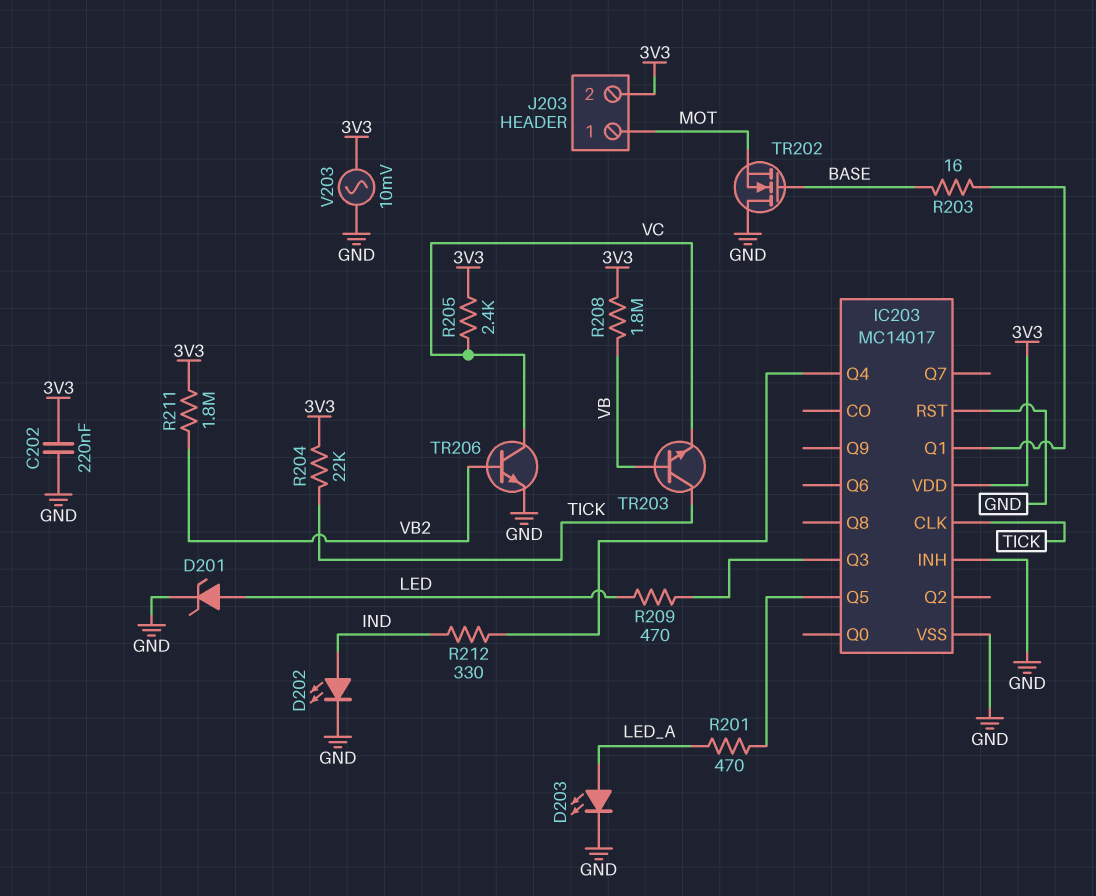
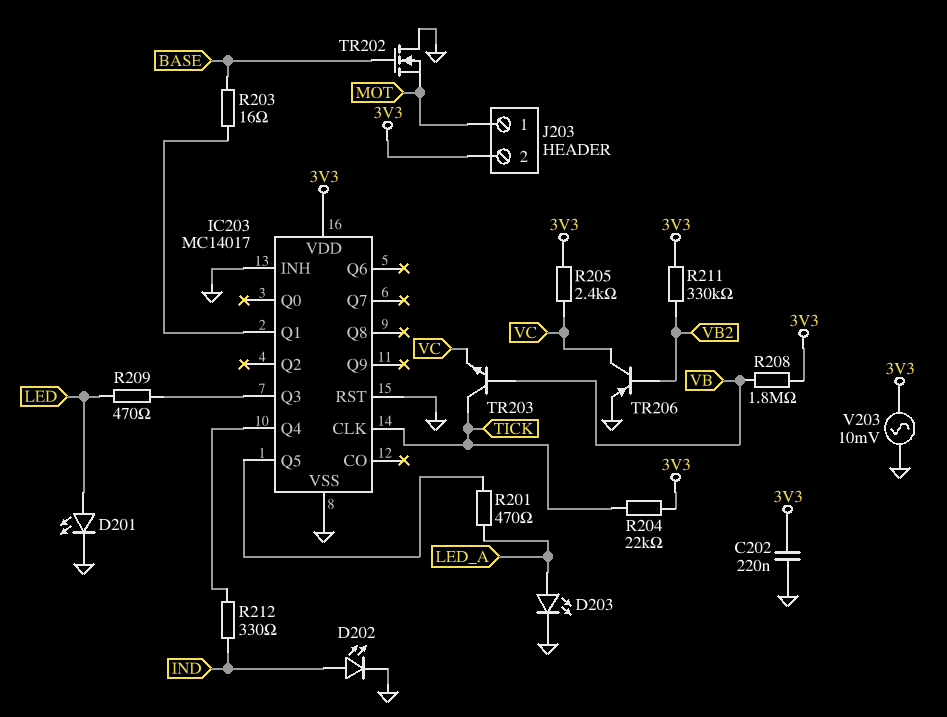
D201: zener (A LED, K GND) -> LED (A LED, K GND)
R211: 1.8M (3V3, VB2) -> 330k (3V3, VB2)
TR206: NPN (B VB2, C VC, E GND) -> PNP (B VB2, C VC, E GND)

